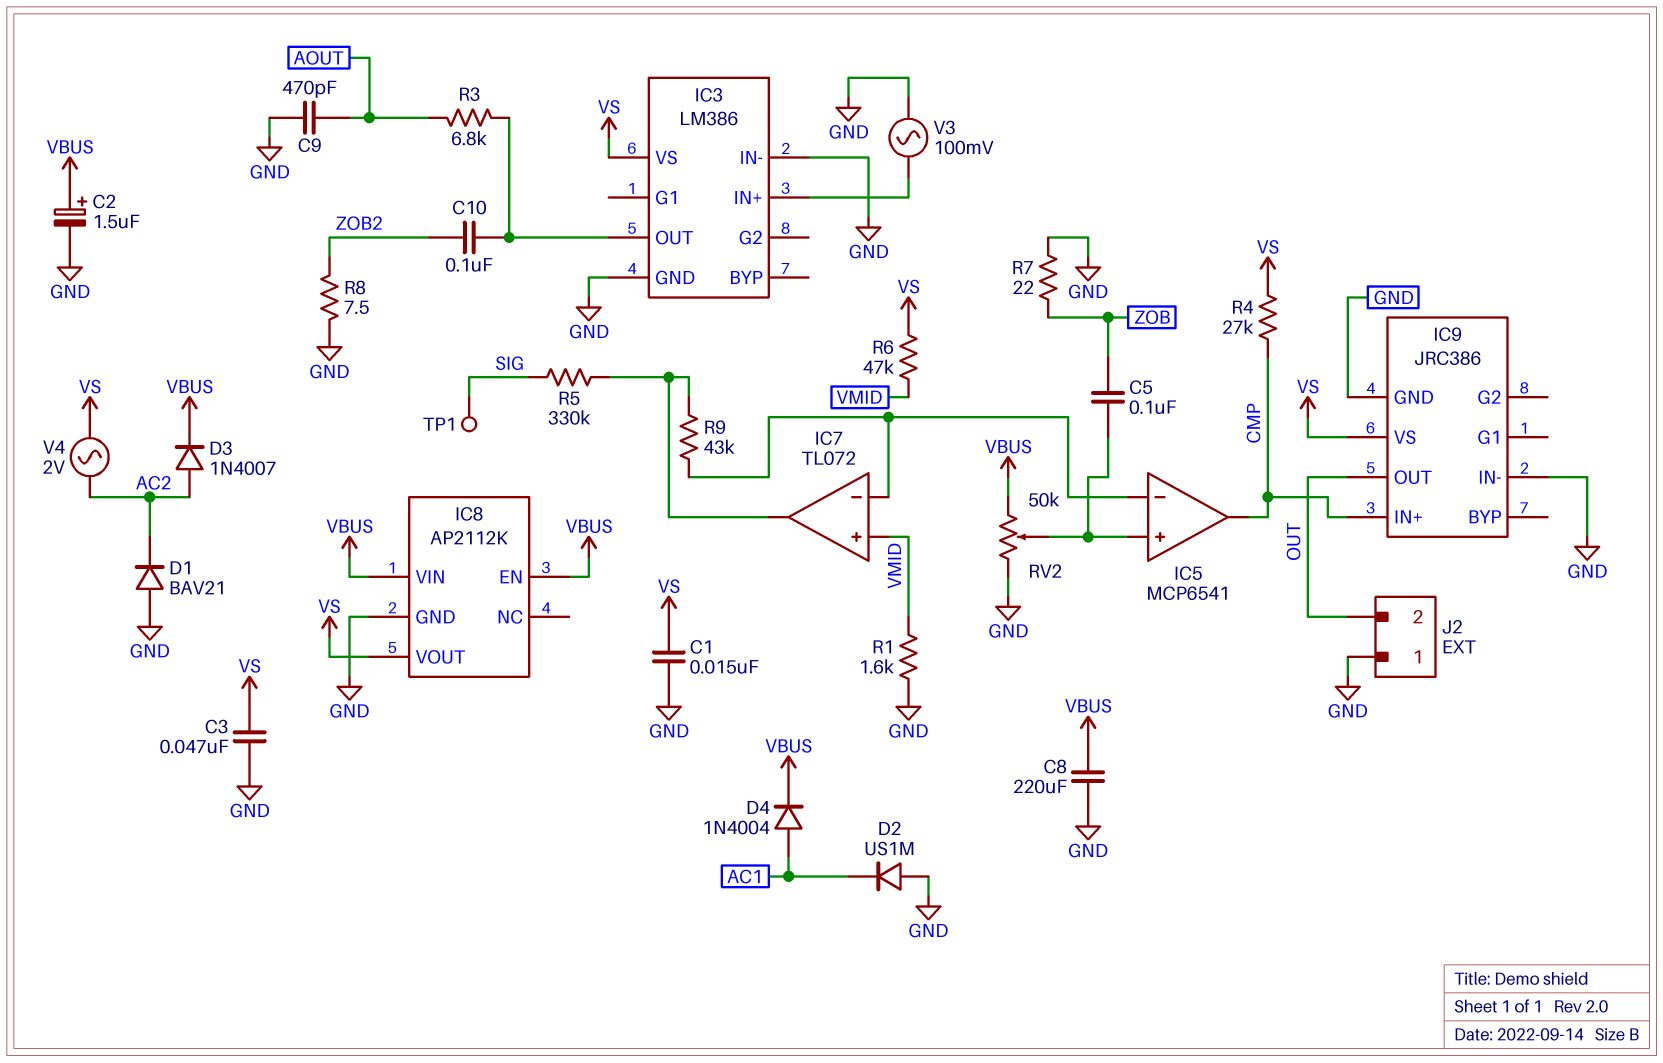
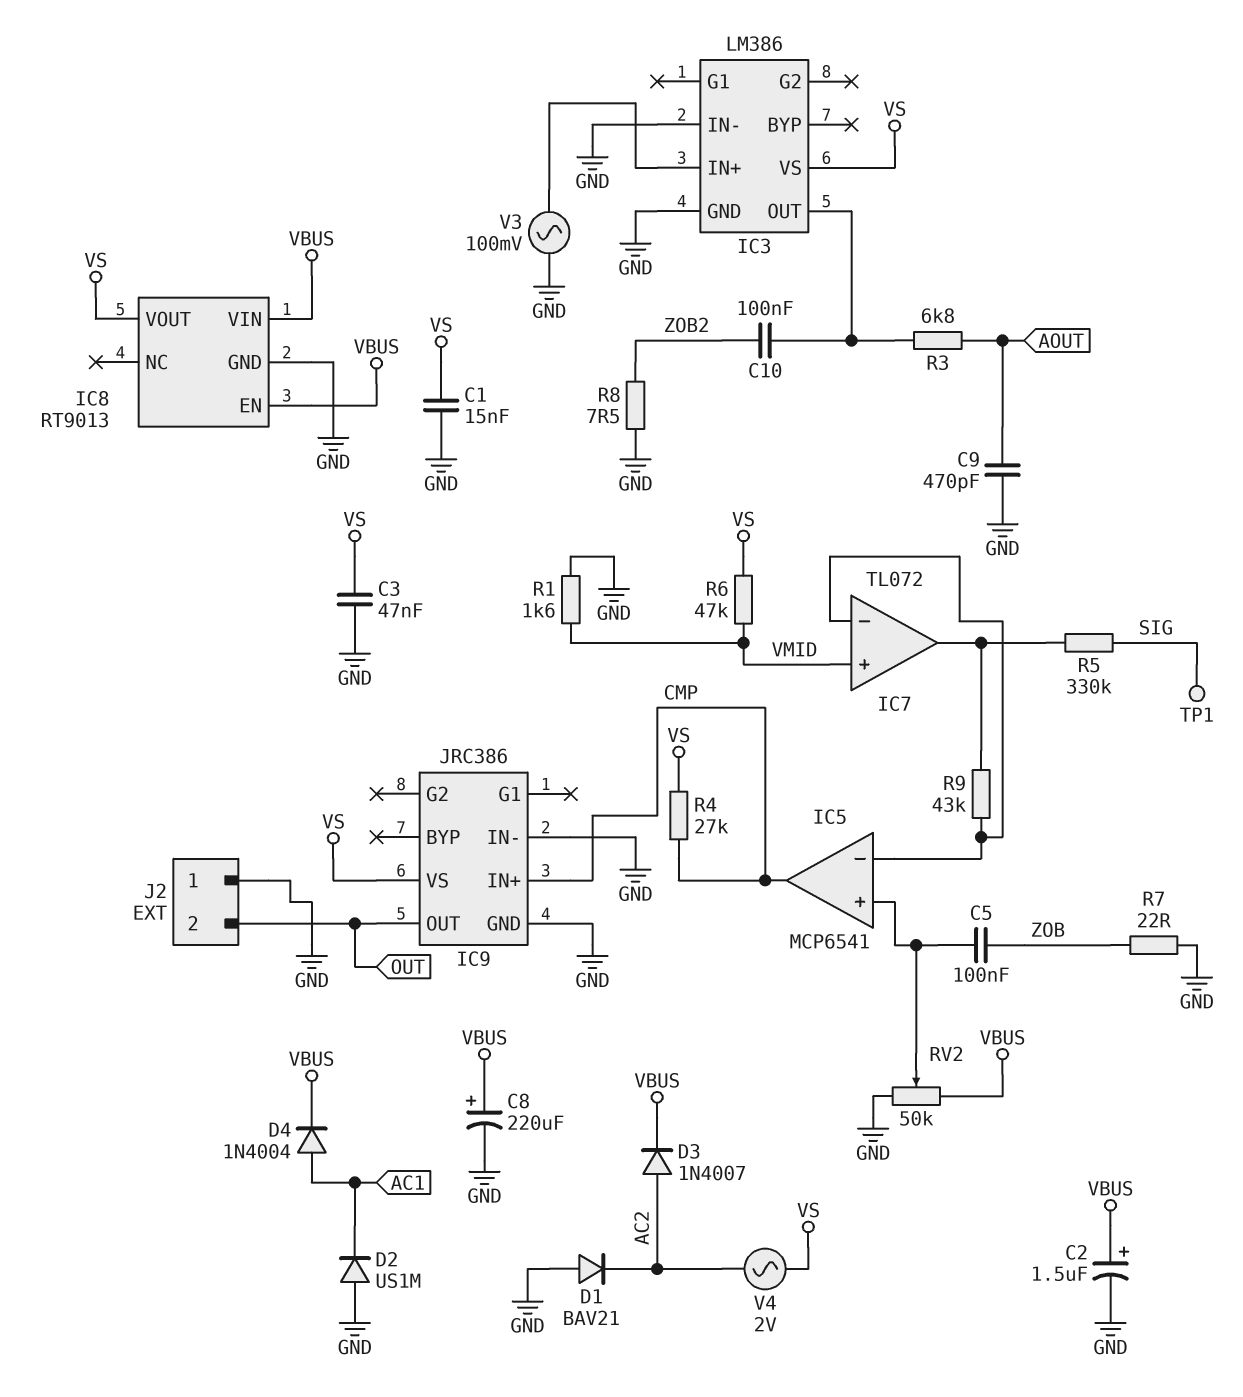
C8: 220uF (GND, VBUS) -> 220uF (plus VBUS, minus GND)
IC8: AP2112K -> RT9013

